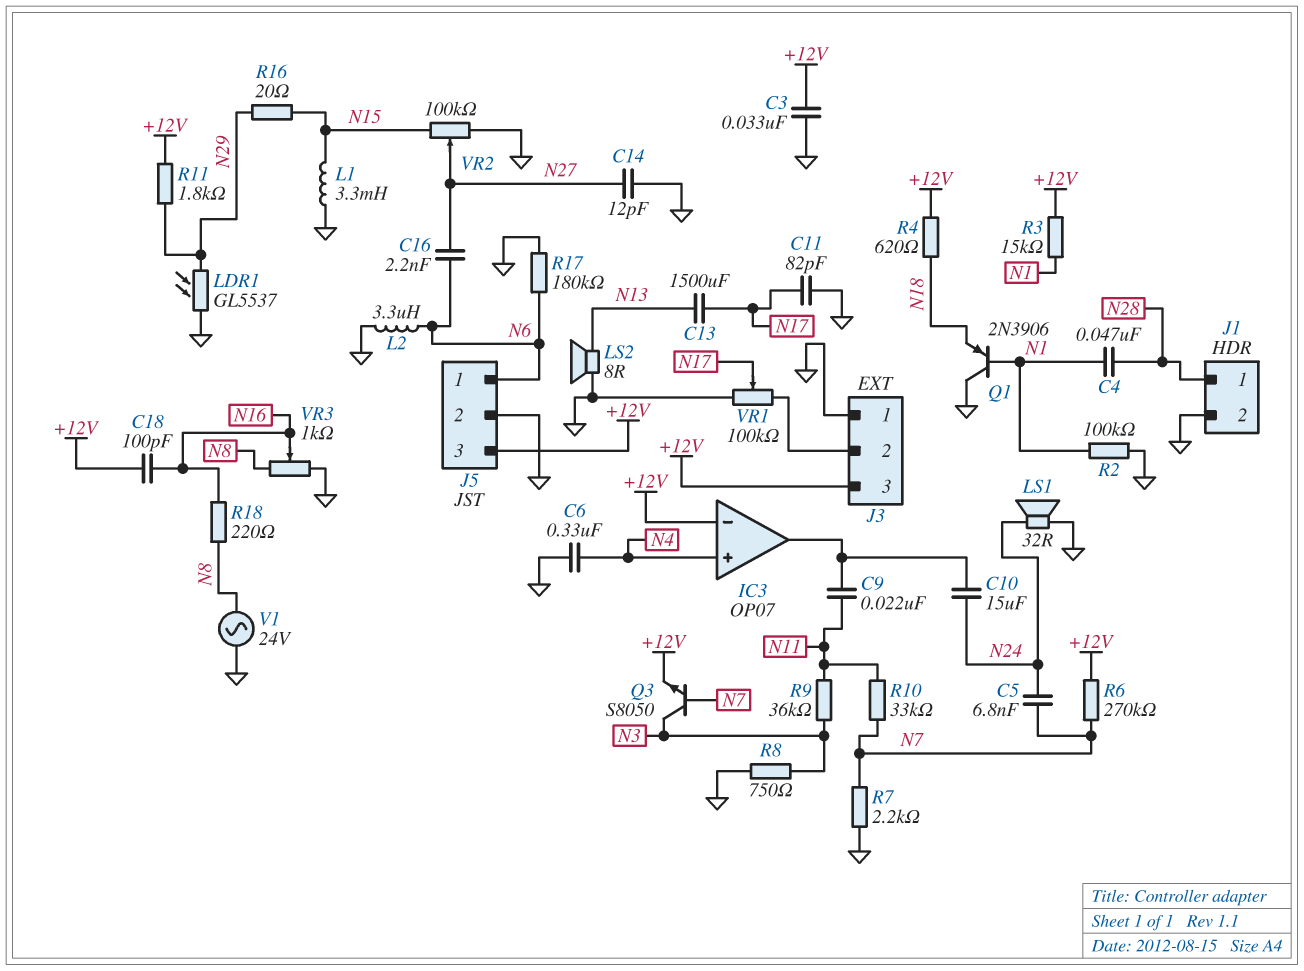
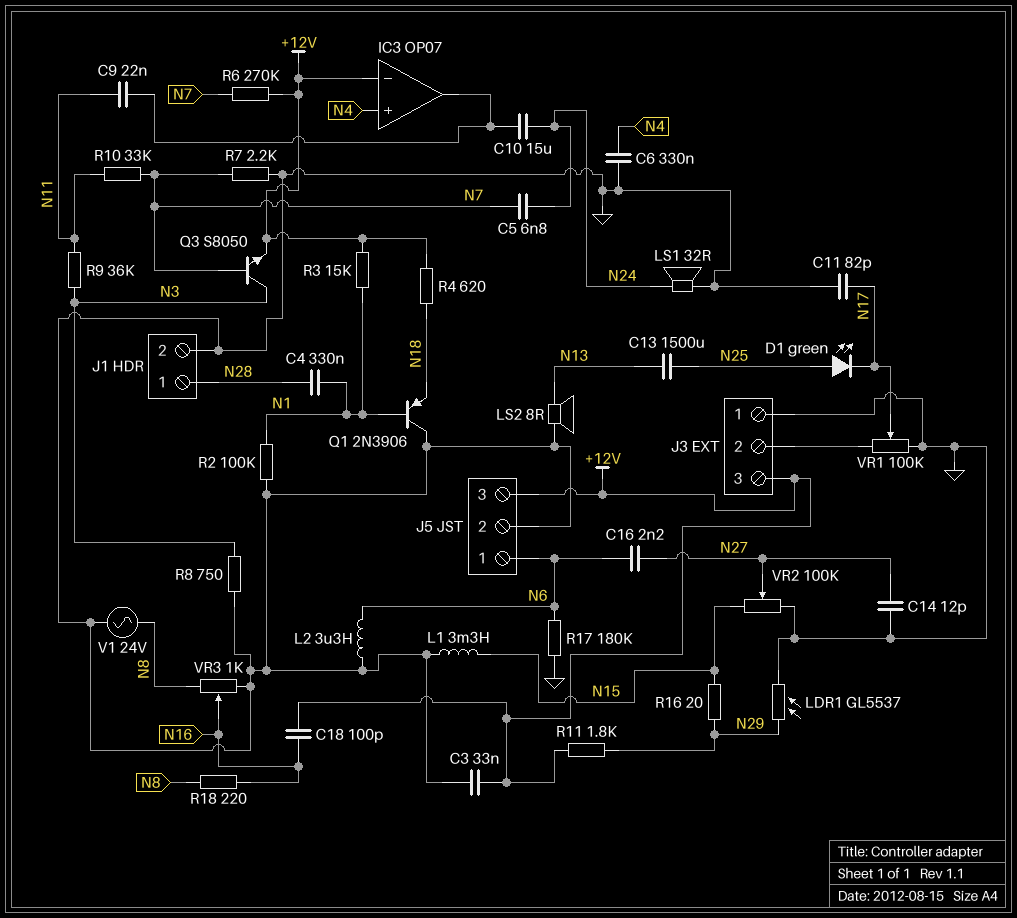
C4: 47nF (N1, N28) -> 330nF (N1, N28)
C13: 1500uF (N13, N17) -> 1500uF (N13, N25)
D1: none -> LED green (A N25, K N17)

